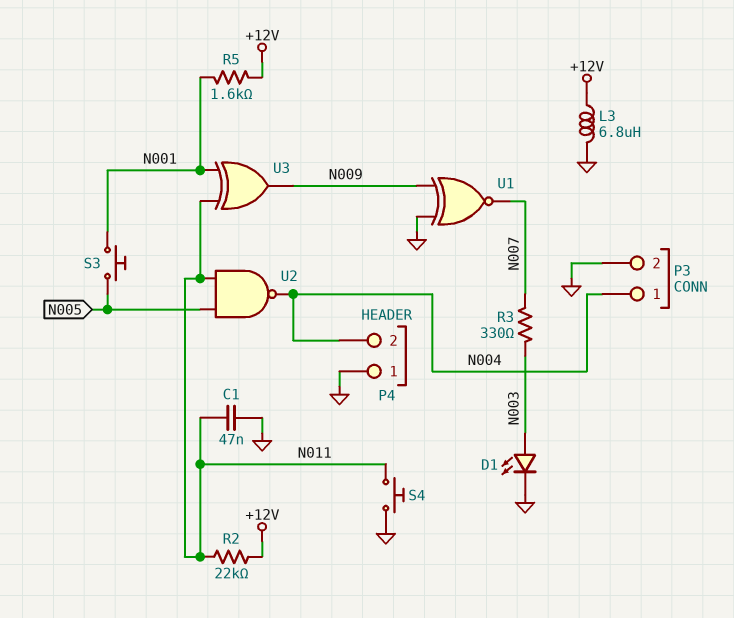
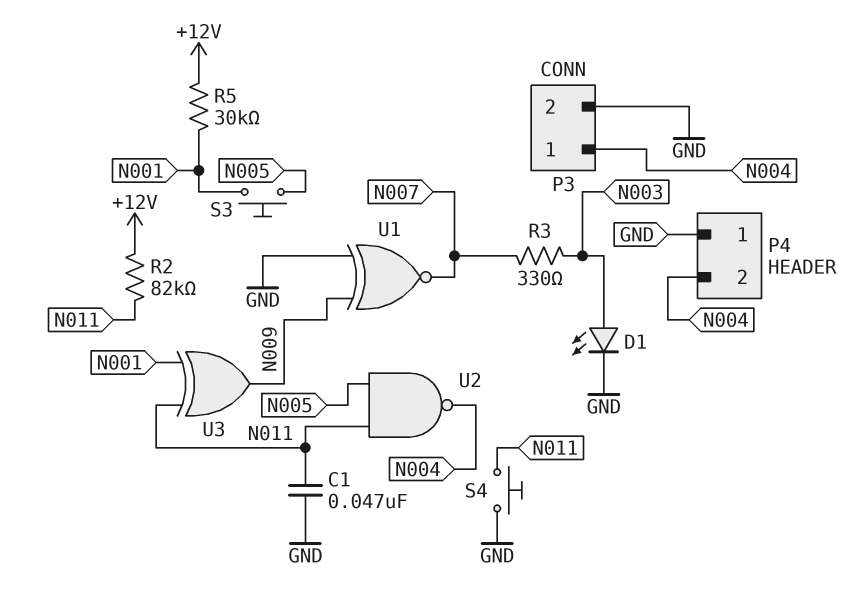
L3: 6.8uH (+12V, GND) -> none
R2: 22k (+12V, N011) -> 82k (+12V, N011)
R5: 1.6k (+12V, N001) -> 30k (+12V, N001)

